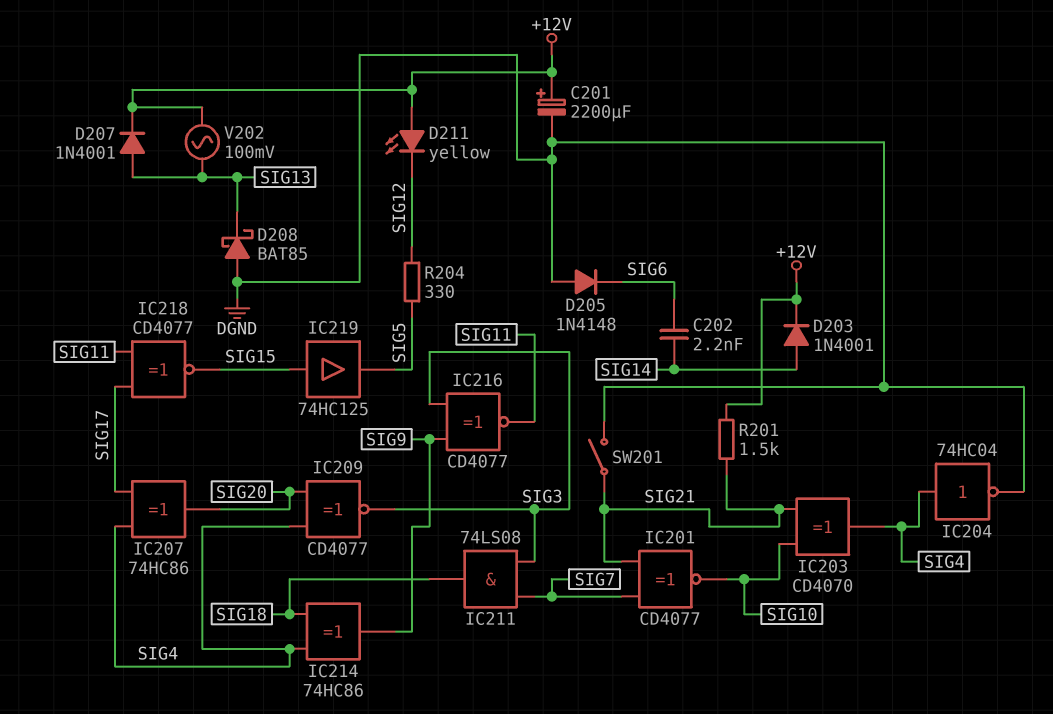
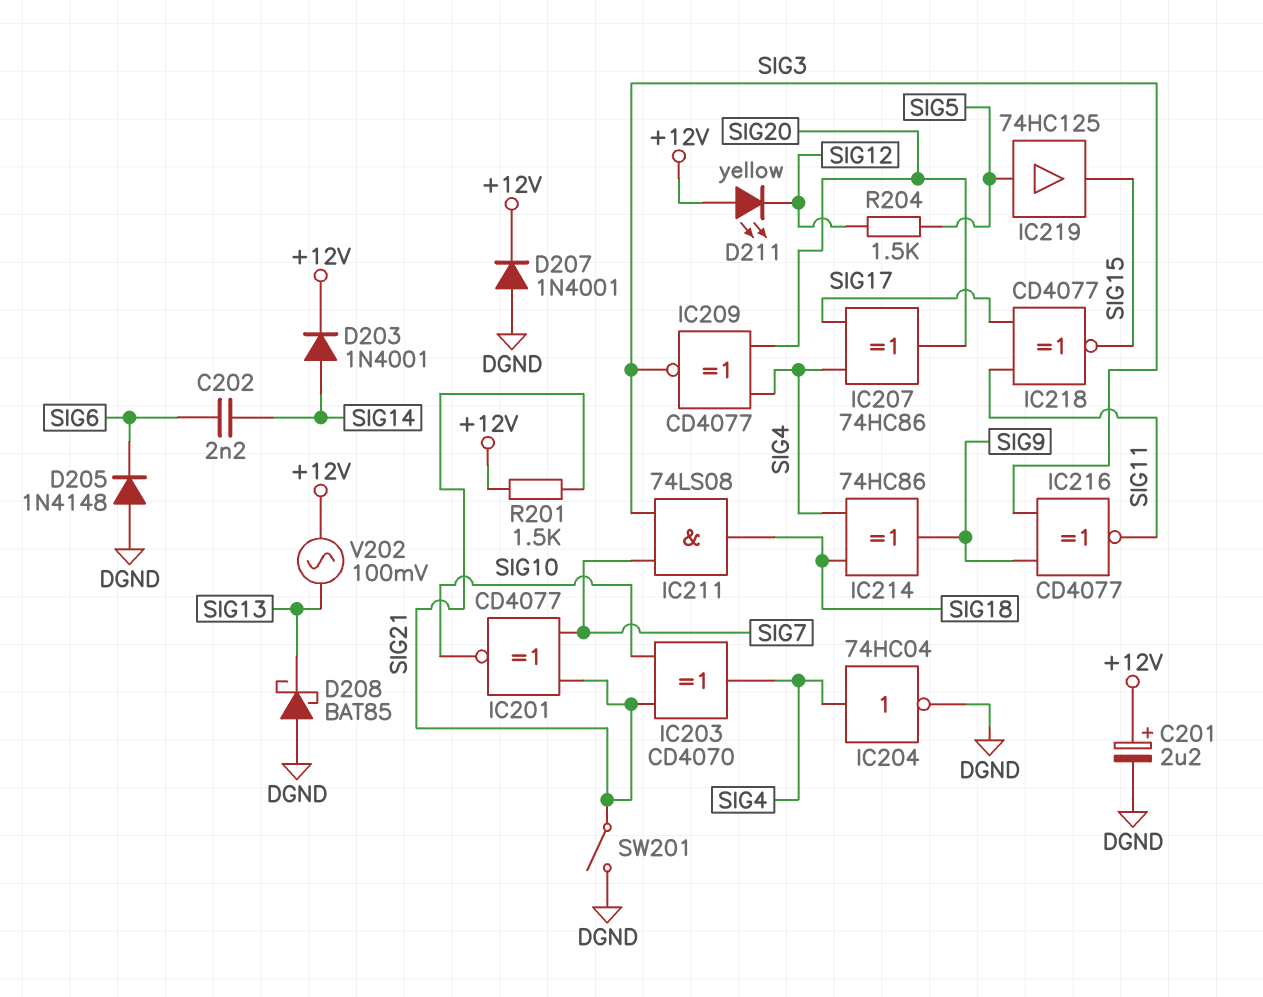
C201: 2200uF (plus +12V, minus DGND) -> 2.2uF (plus +12V, minus DGND)
D207: diode 1N4001 (A SIG13, K +12V) -> diode 1N4001 (A DGND, K +12V)
IC219: buffer 74HC125 (in SIG15, out SIG5) -> buffer 74HC125 (in SIG5, out SIG15)
R204: 330 (SIG5, SIG12) -> 1.5k (SIG5, SIG12)

